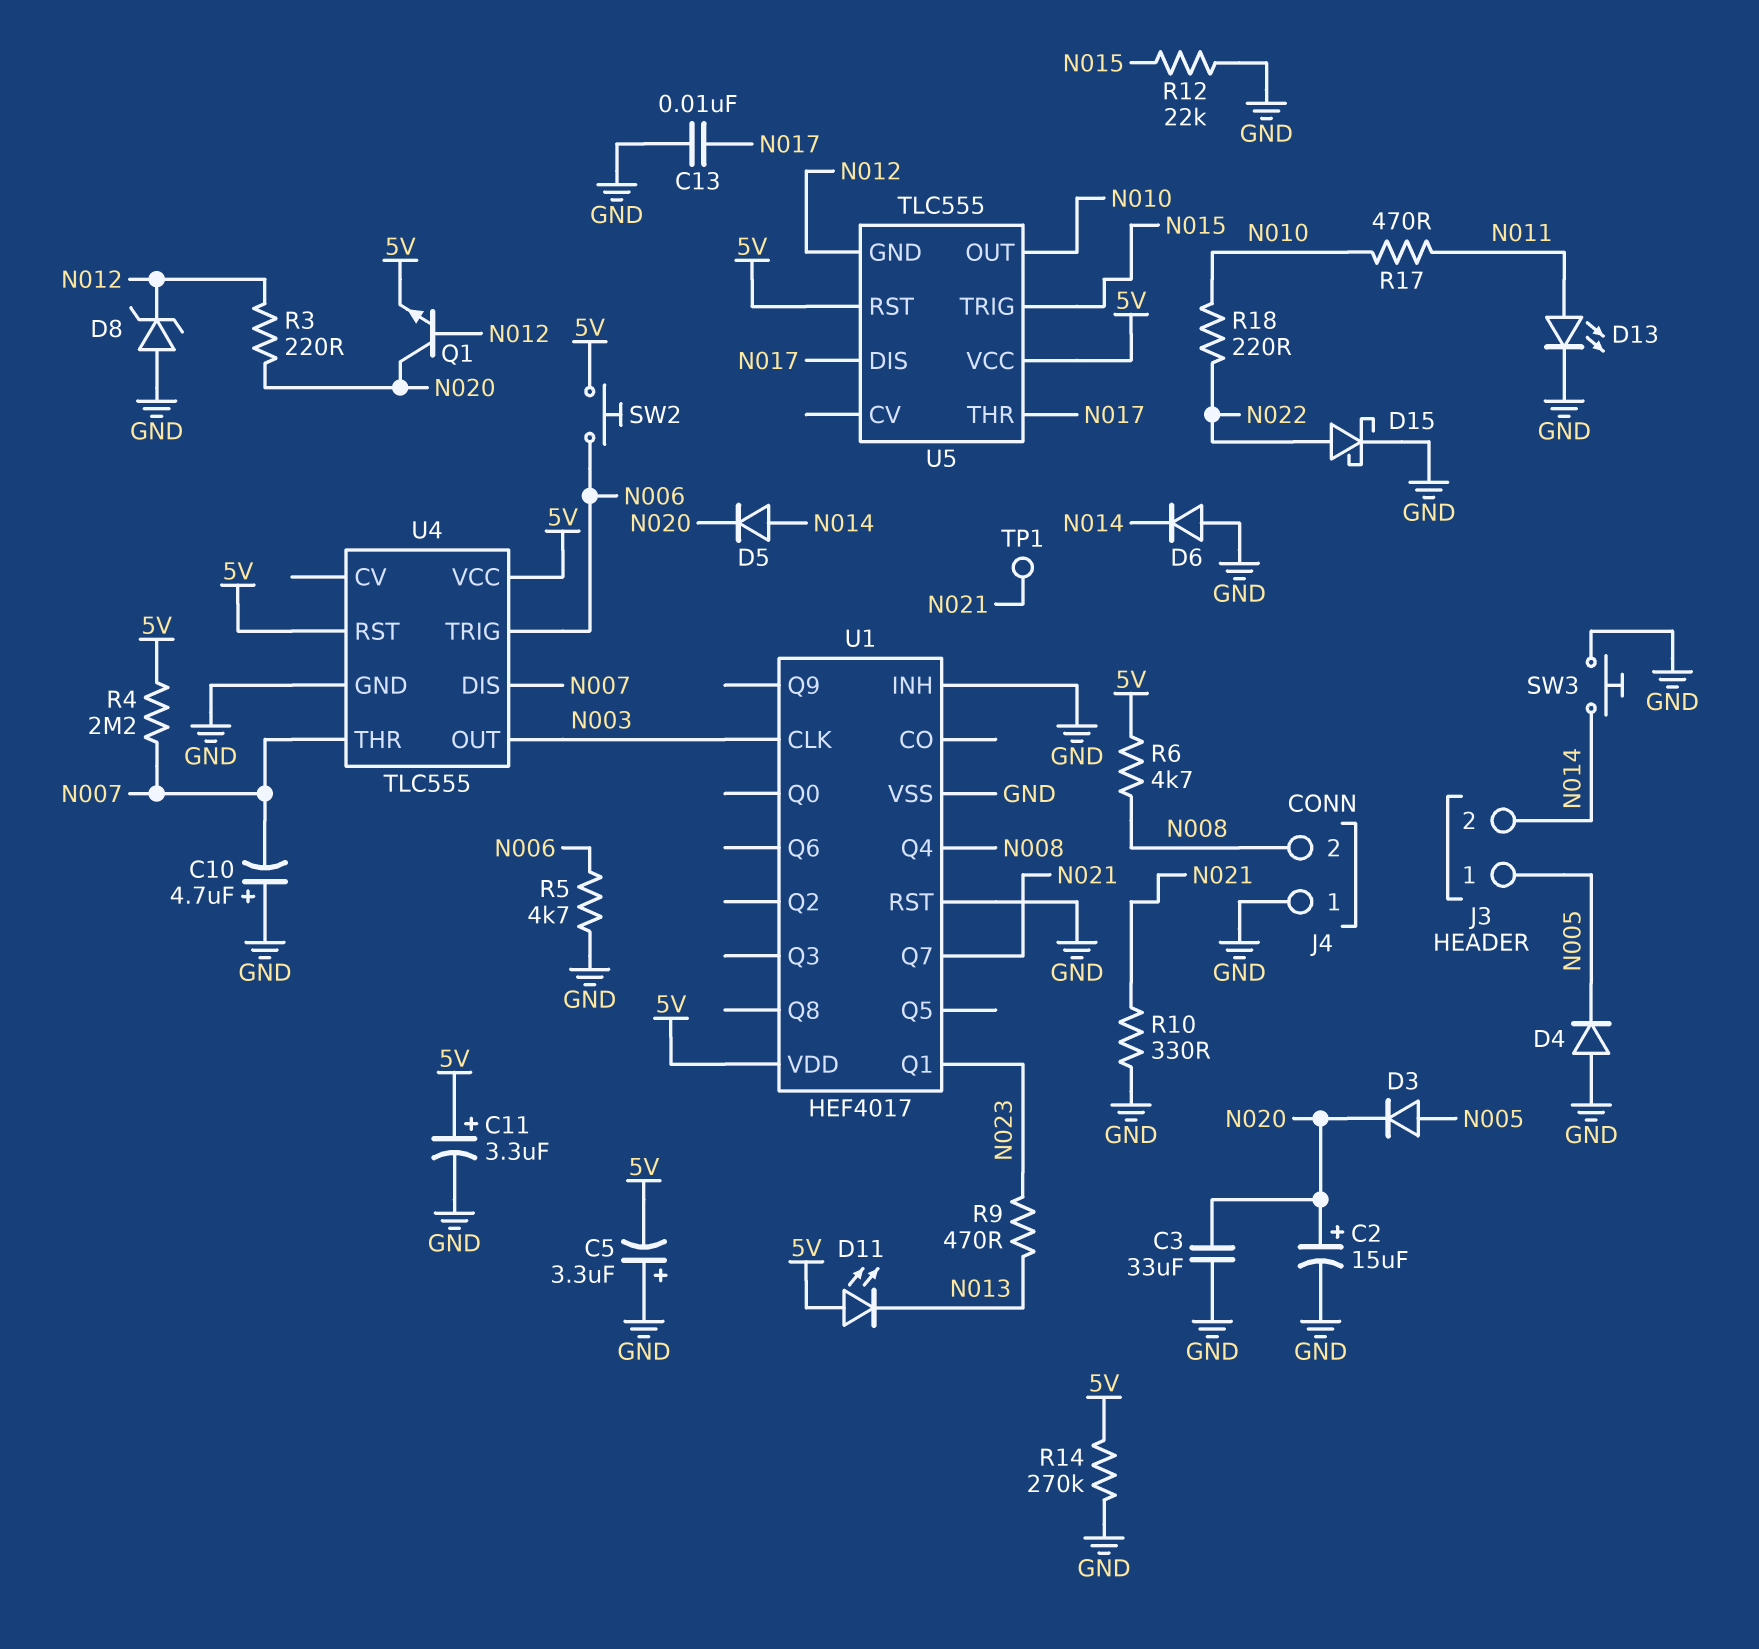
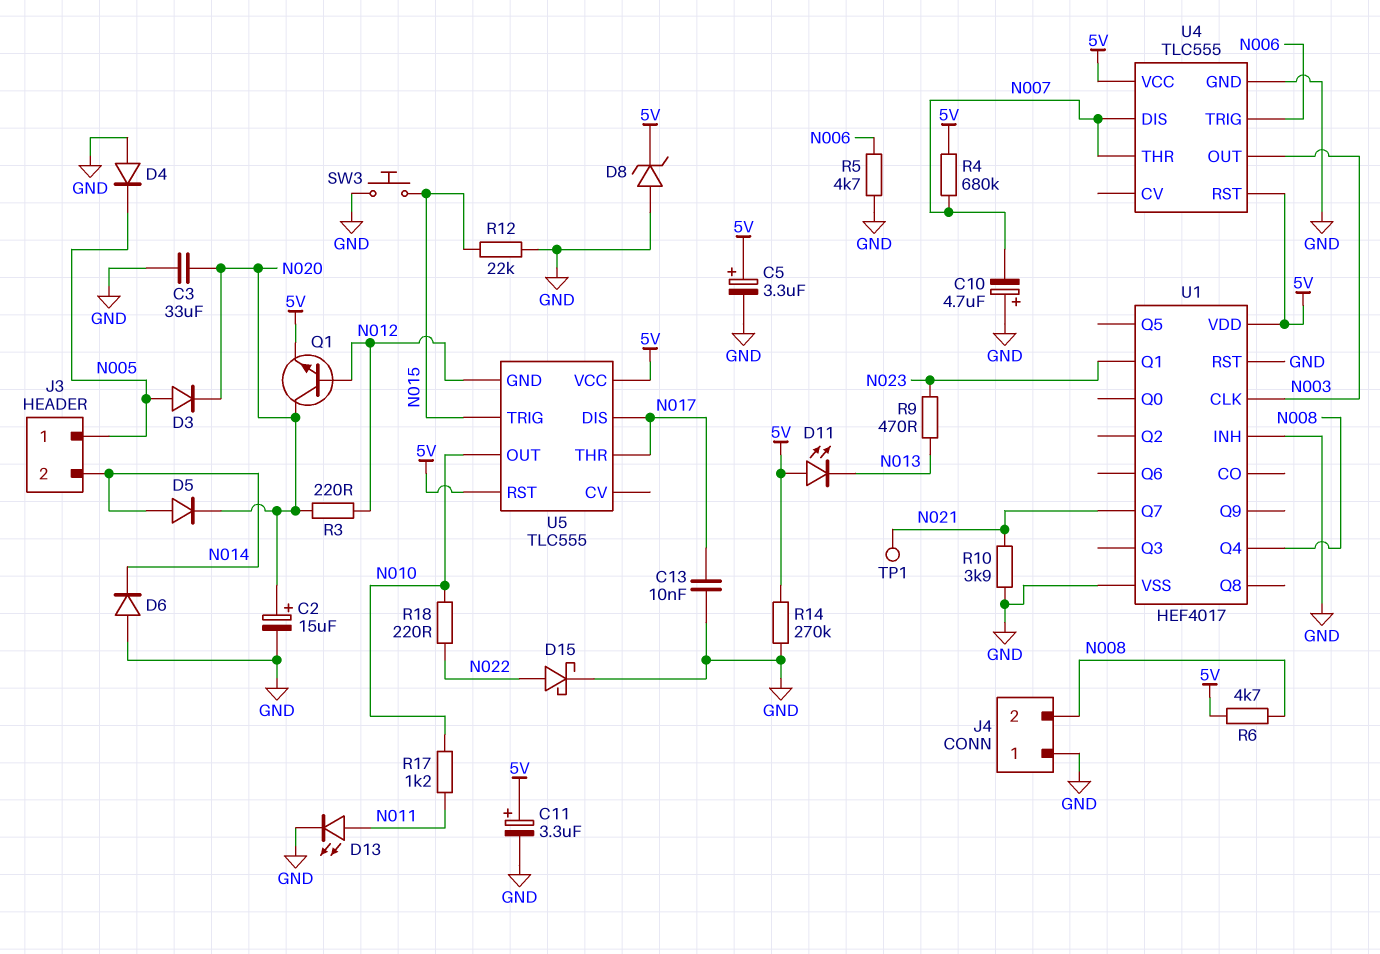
C5: 3.3uF (plus GND, minus 5V) -> 3.3uF (plus 5V, minus GND)
D8: zener (A GND, K N012) -> zener (A GND, K 5V)
R4: 2.2M (5V, N007) -> 680k (5V, N007)
R10: 330 (GND, N021) -> 3.9k (GND, N021)
R17: 470 (N010, N011) -> 1.2k (N010, N011)
SW2: button (5V, N006) -> none
SW3: button (GND, N014) -> button (GND, N015)

